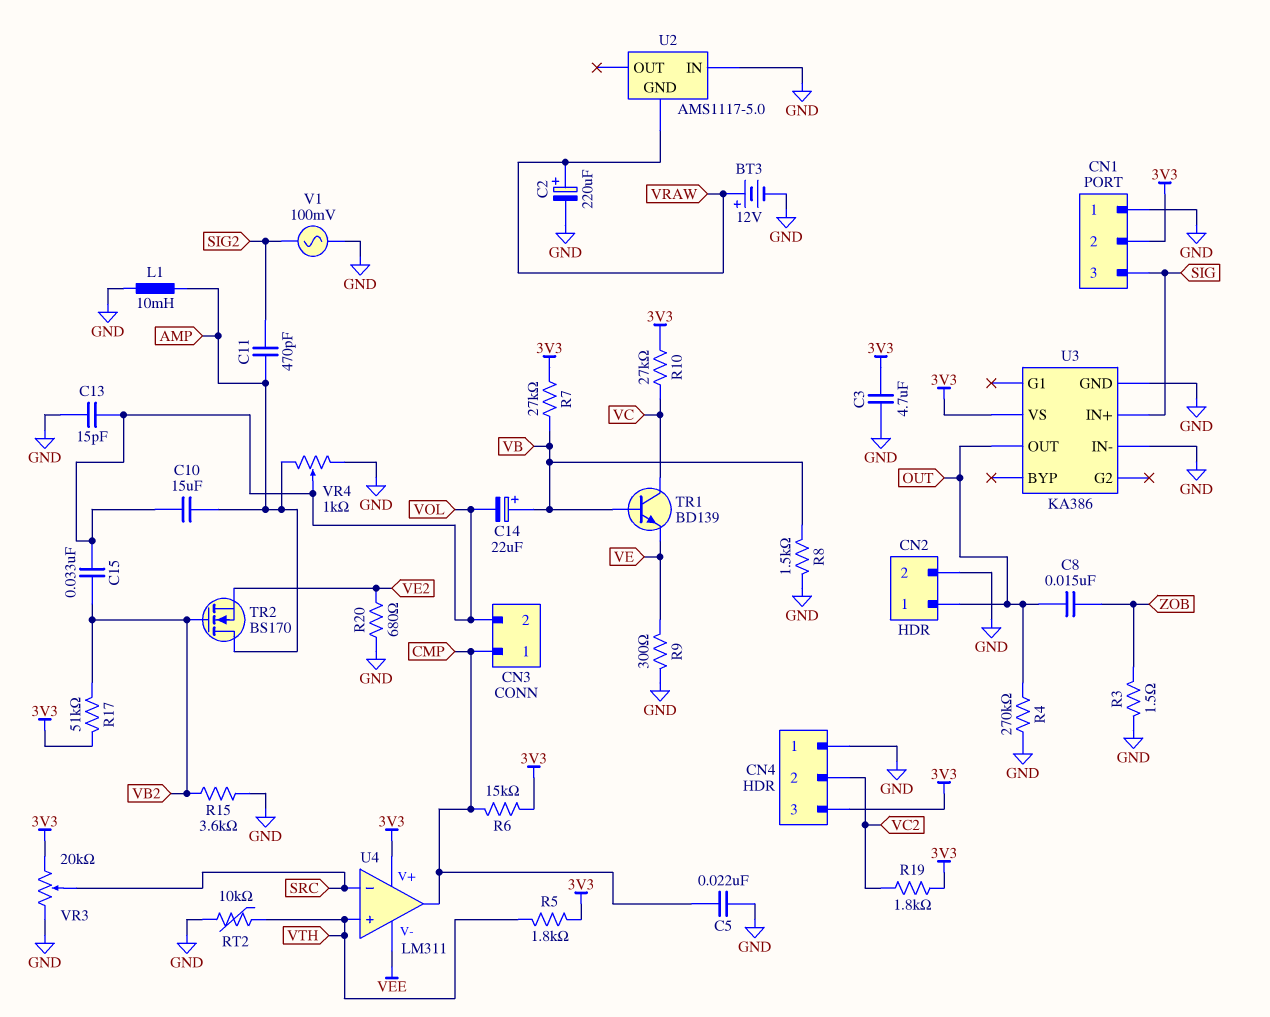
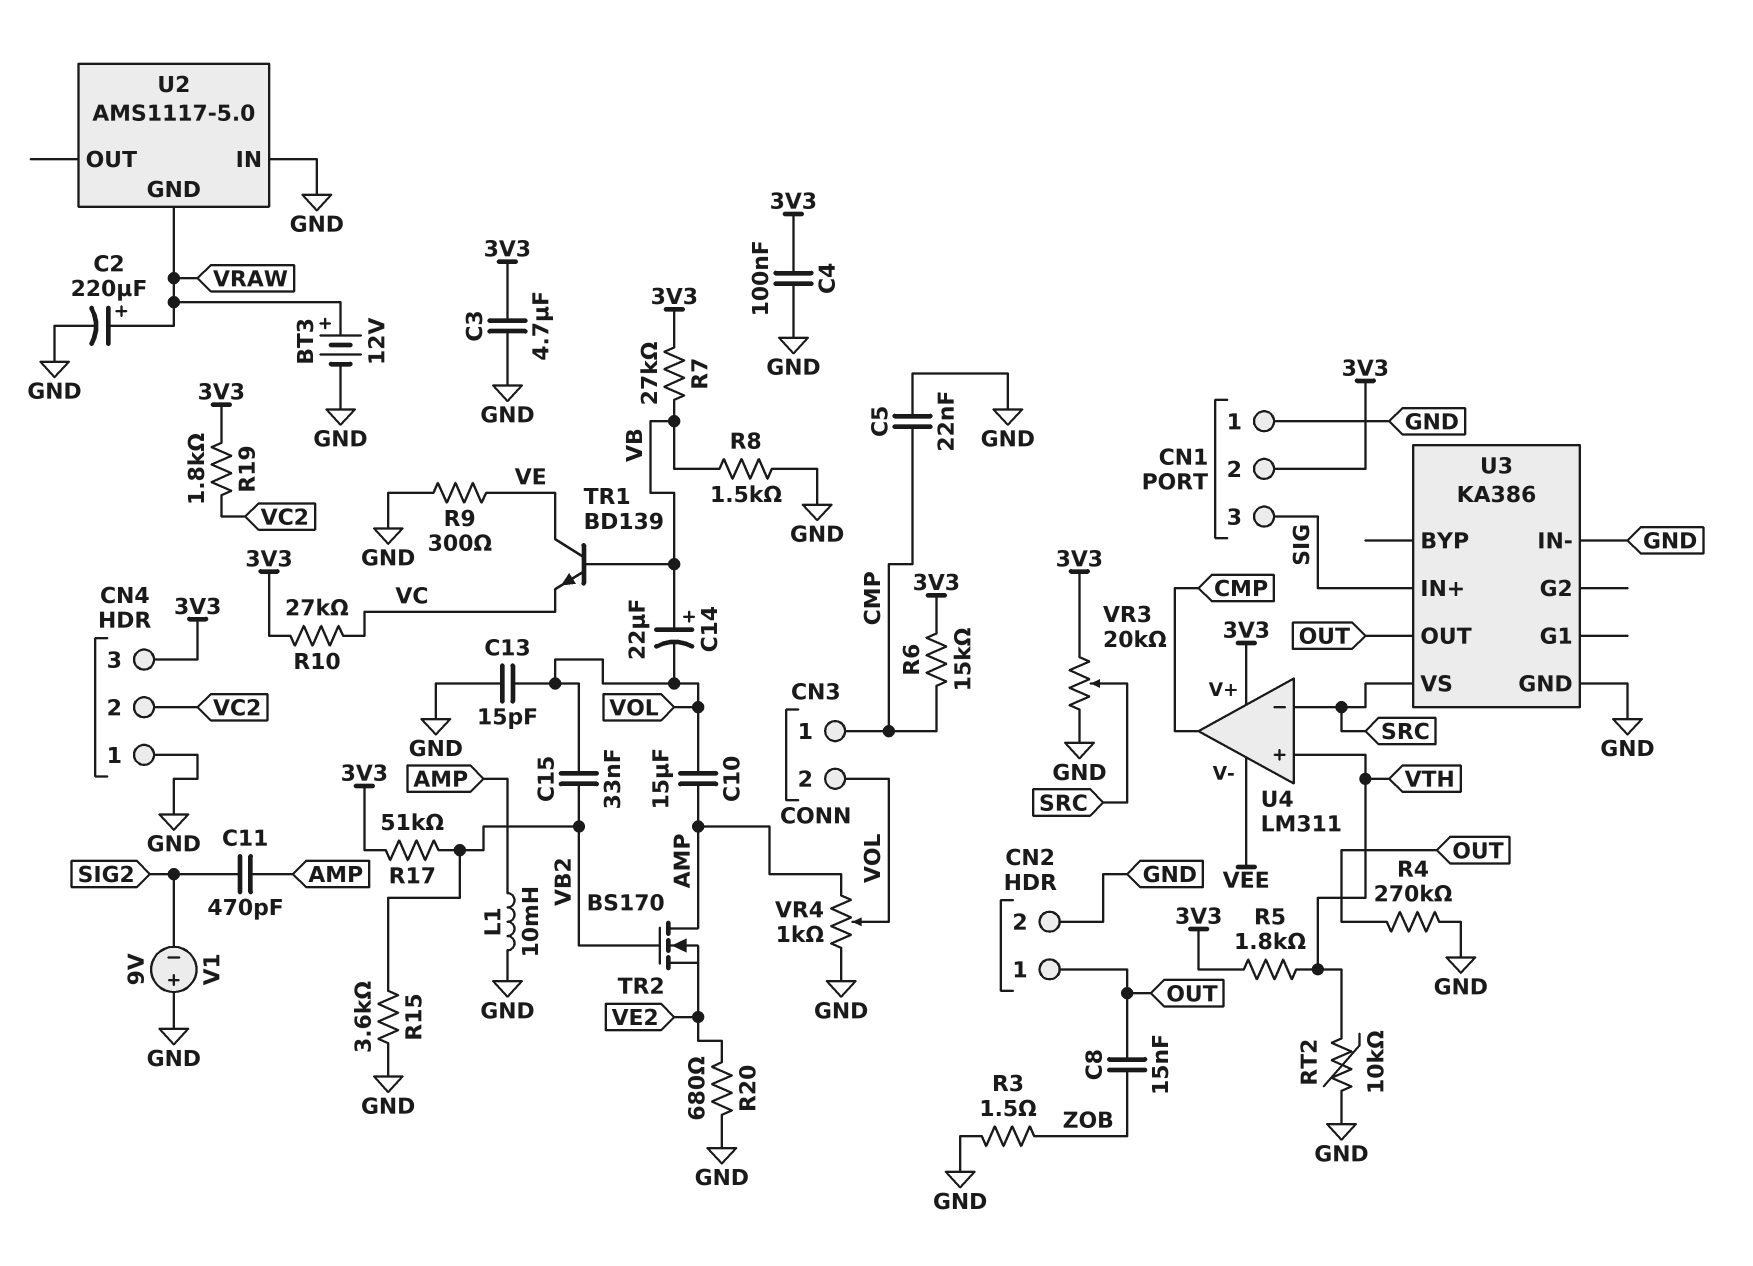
C4: none -> 100nF (3V3, GND)
TR1: NPN BD139 (B VB, C VC, E VE) -> NPN BD139 (B VB, C VE, E VC)
U3 pin VS: 3V3 -> SRC
V1: AC 100mV (GND, SIG2) -> 9V (plus GND, minus SIG2)

